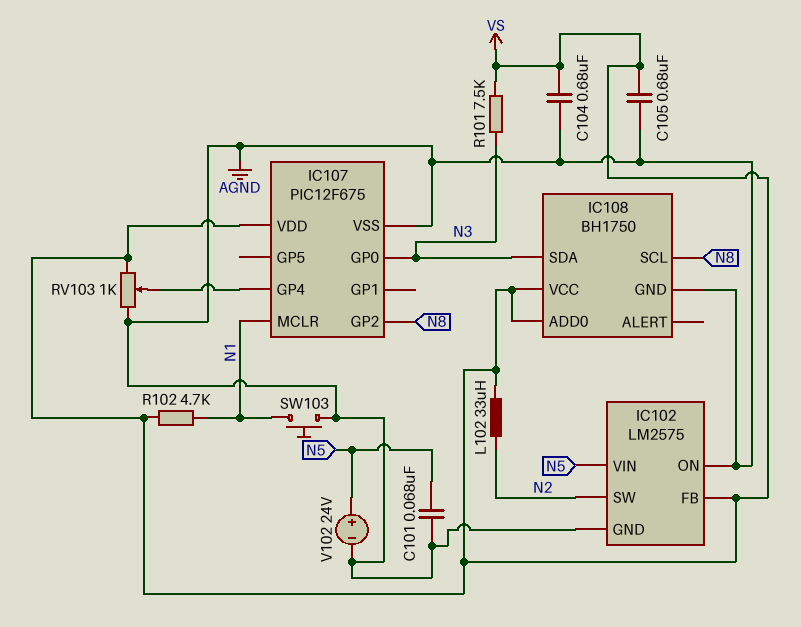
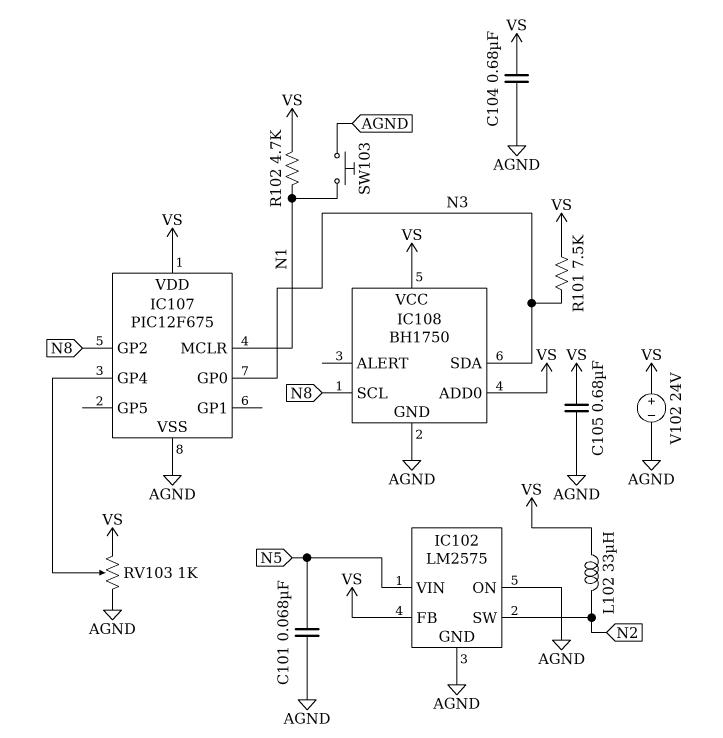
V102: 24V (plus N5, minus AGND) -> 24V (plus VS, minus AGND)

